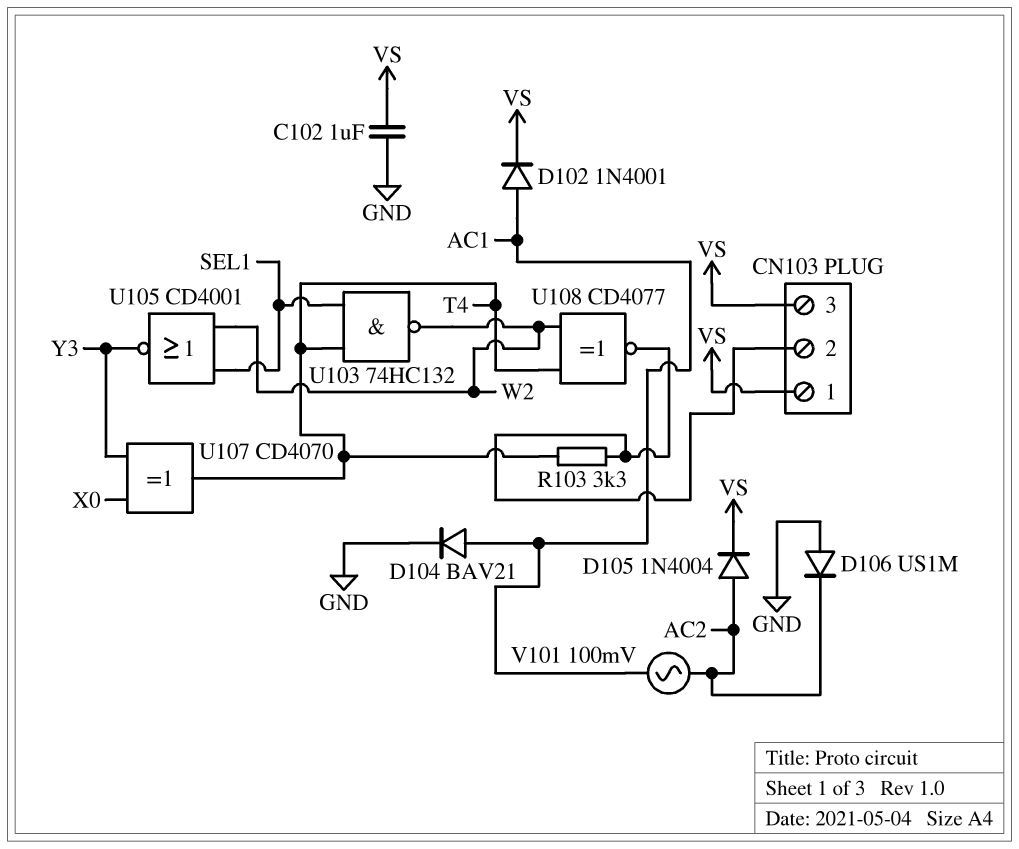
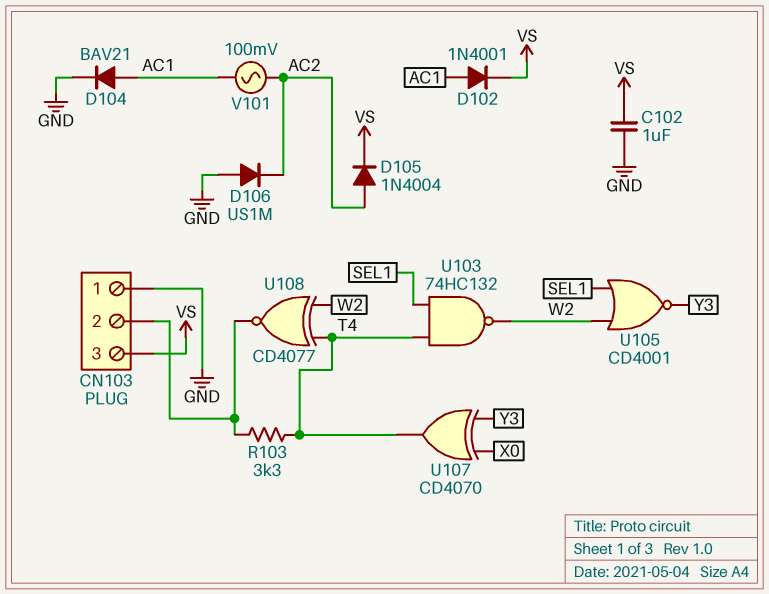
CN103 pin 1: VS -> GND

